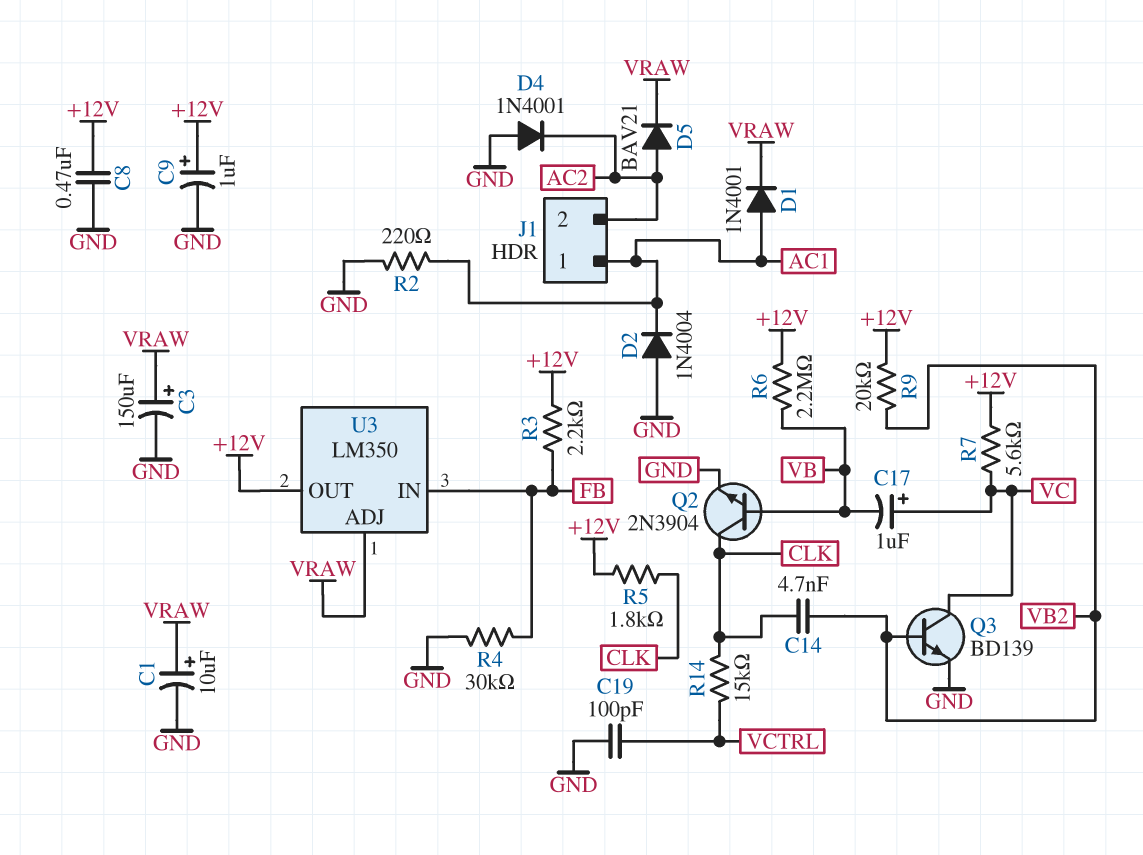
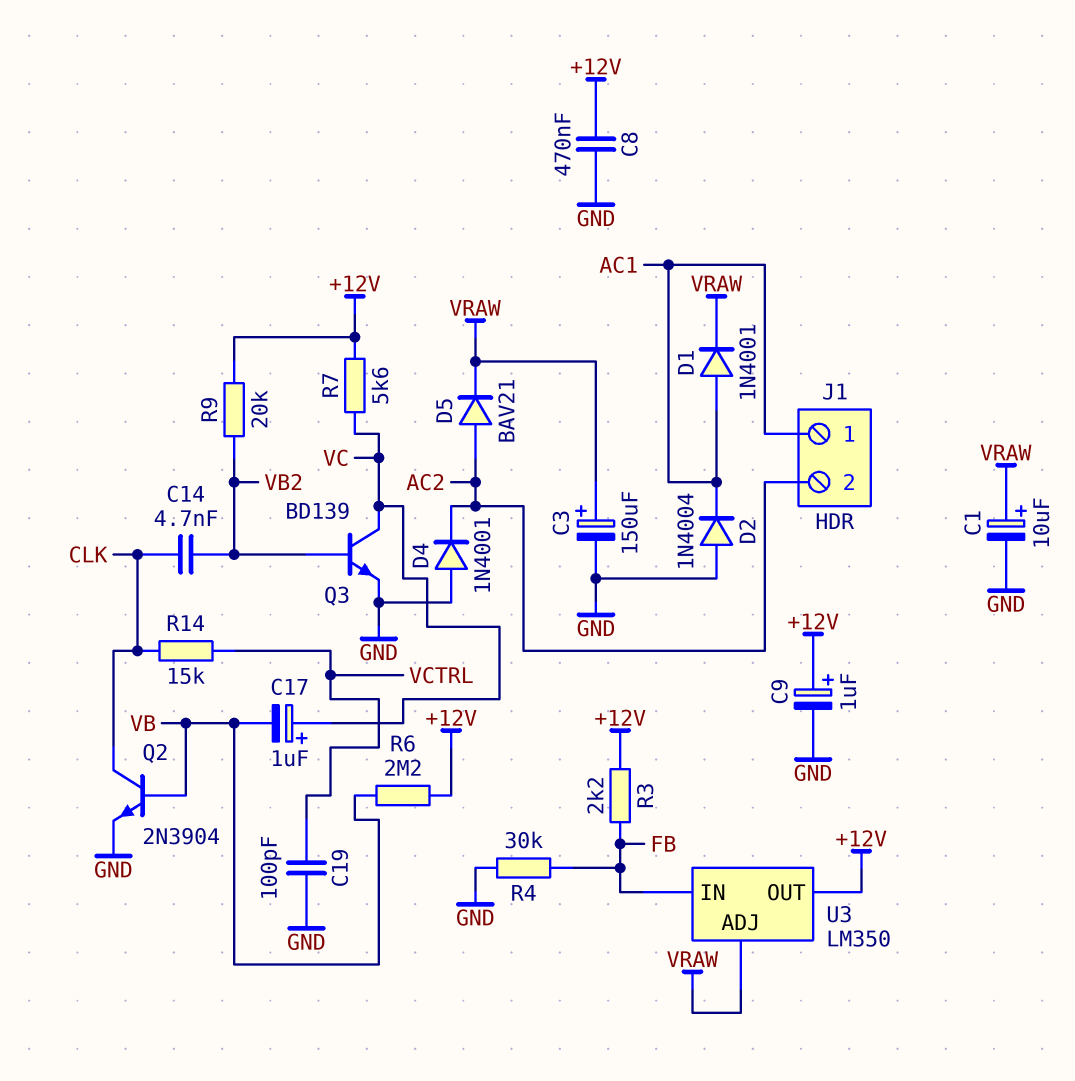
R2: 220 (AC1, GND) -> none
R5: 1.8k (+12V, CLK) -> none

